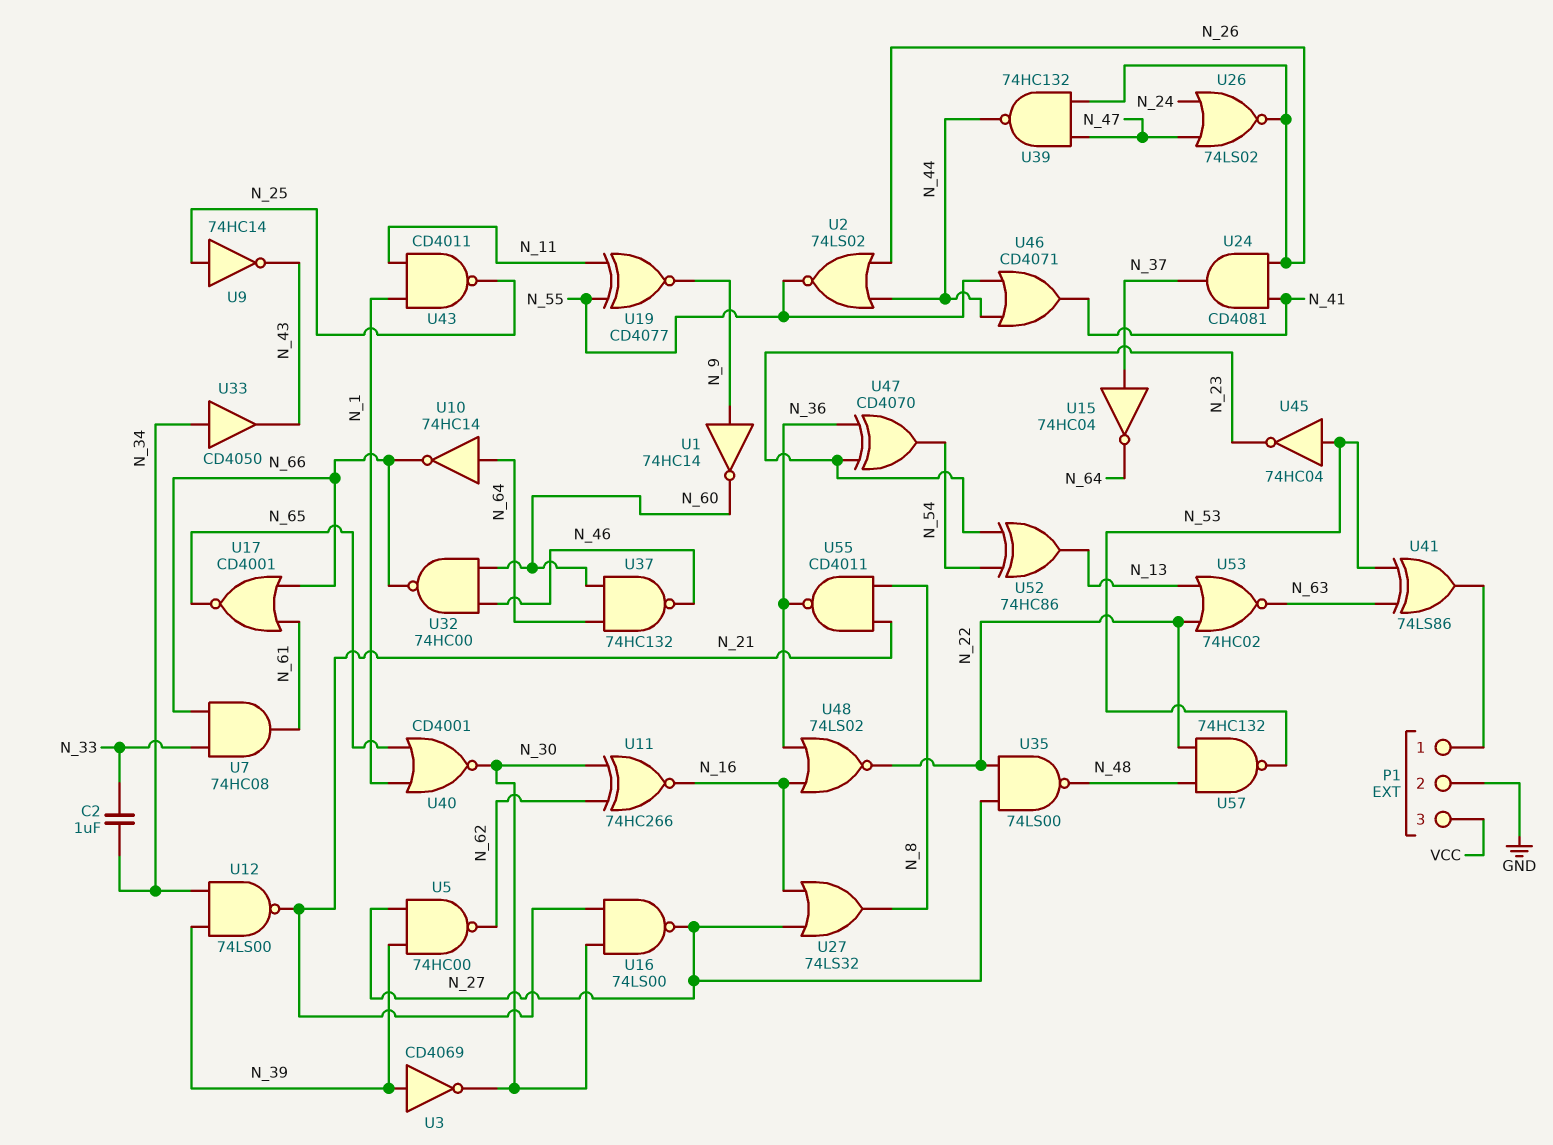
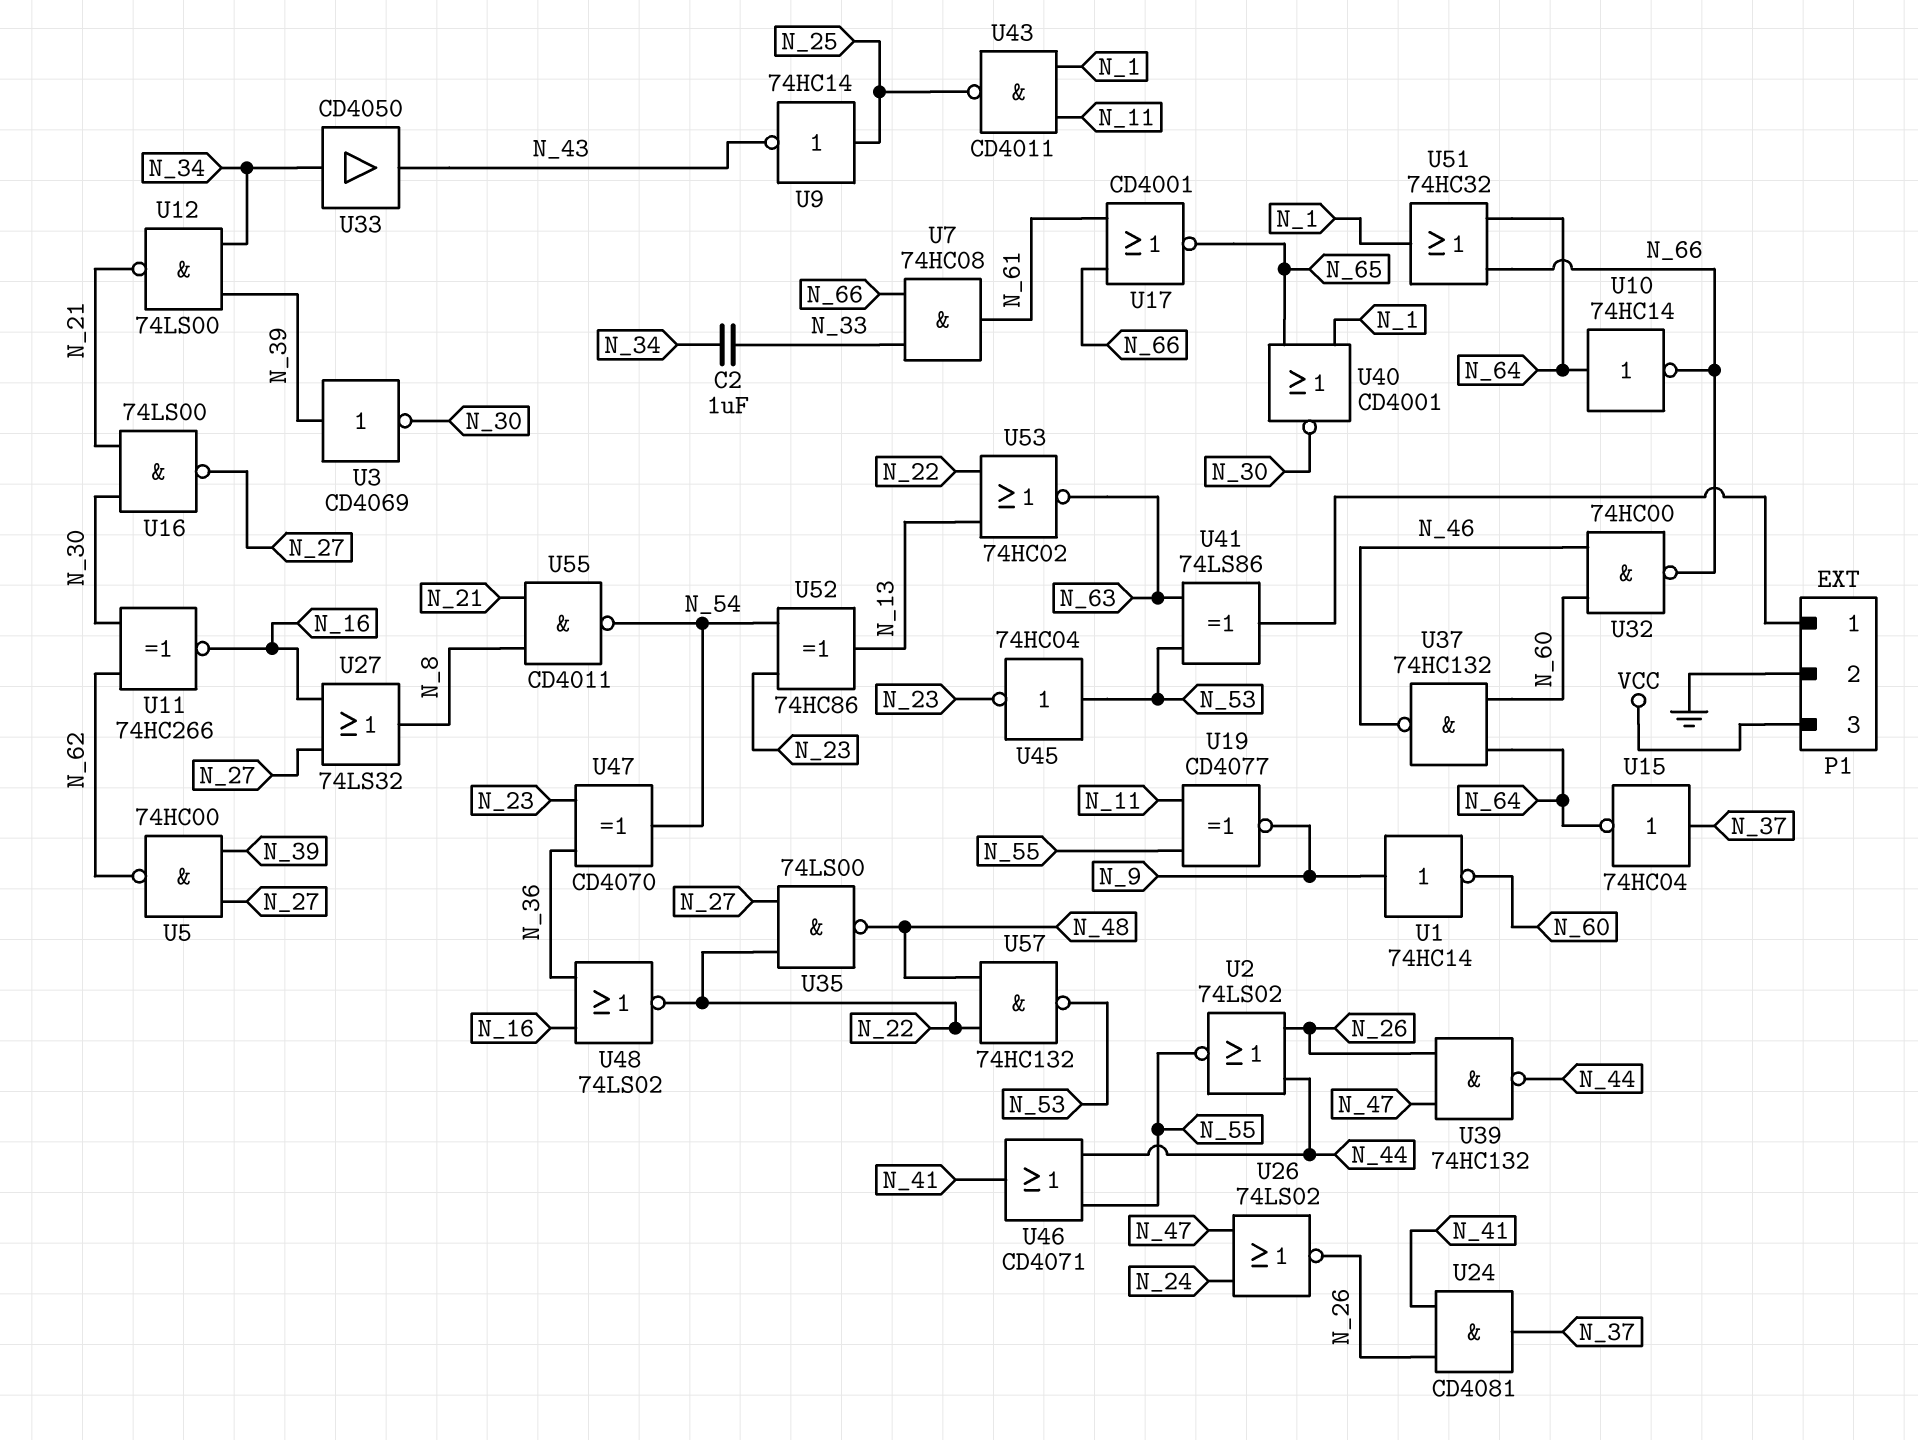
U51: none -> OR 74HC32 (in N_64, in N_66, out N_1)
U55: NAND CD4011 (in N_8, in N_21, out N_36) -> NAND CD4011 (in N_8, in N_21, out N_54)

